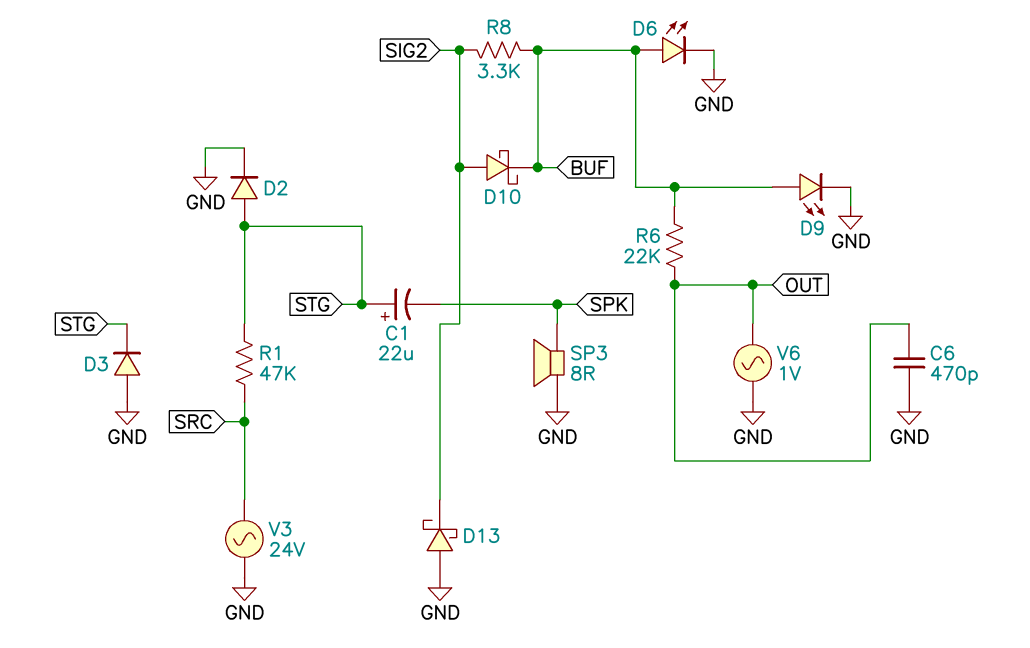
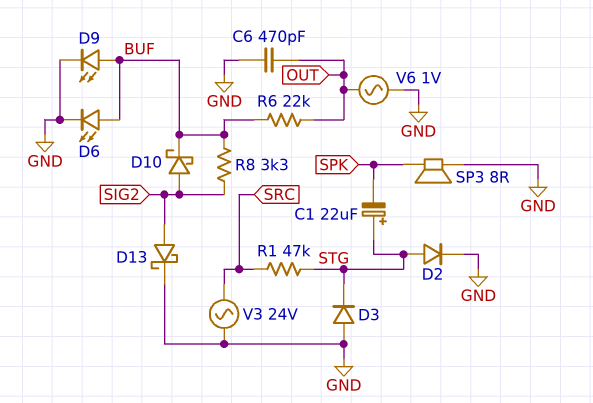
D13: schottky (A GND, K SIG2) -> schottky (A SIG2, K GND)

